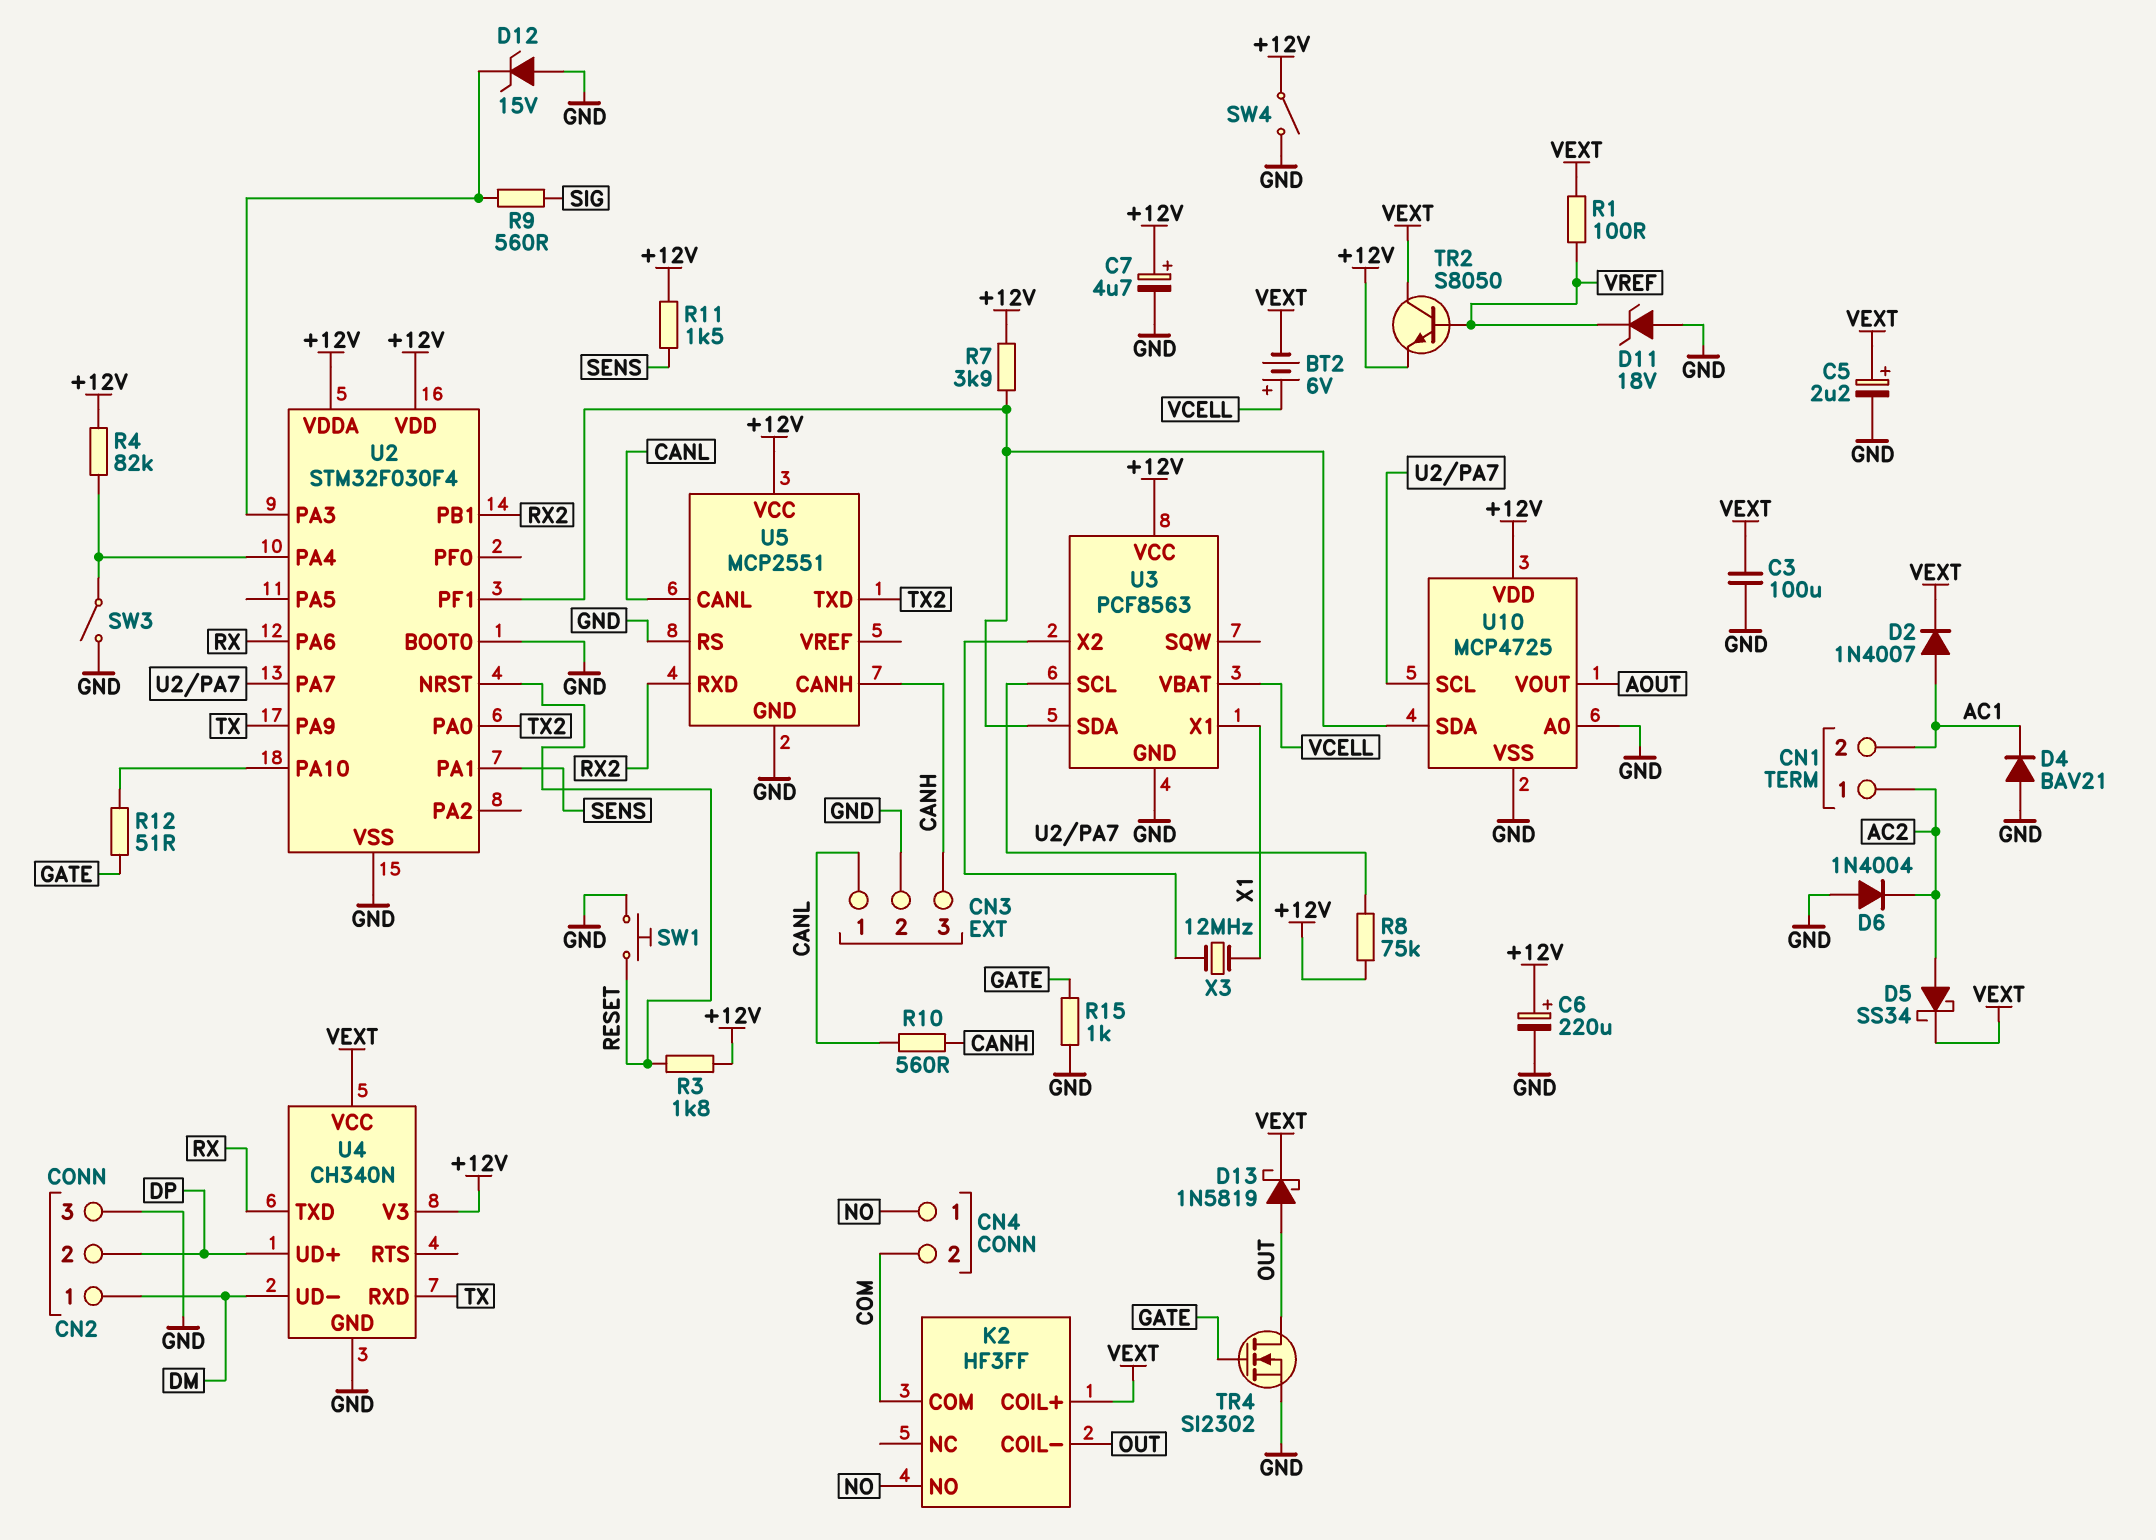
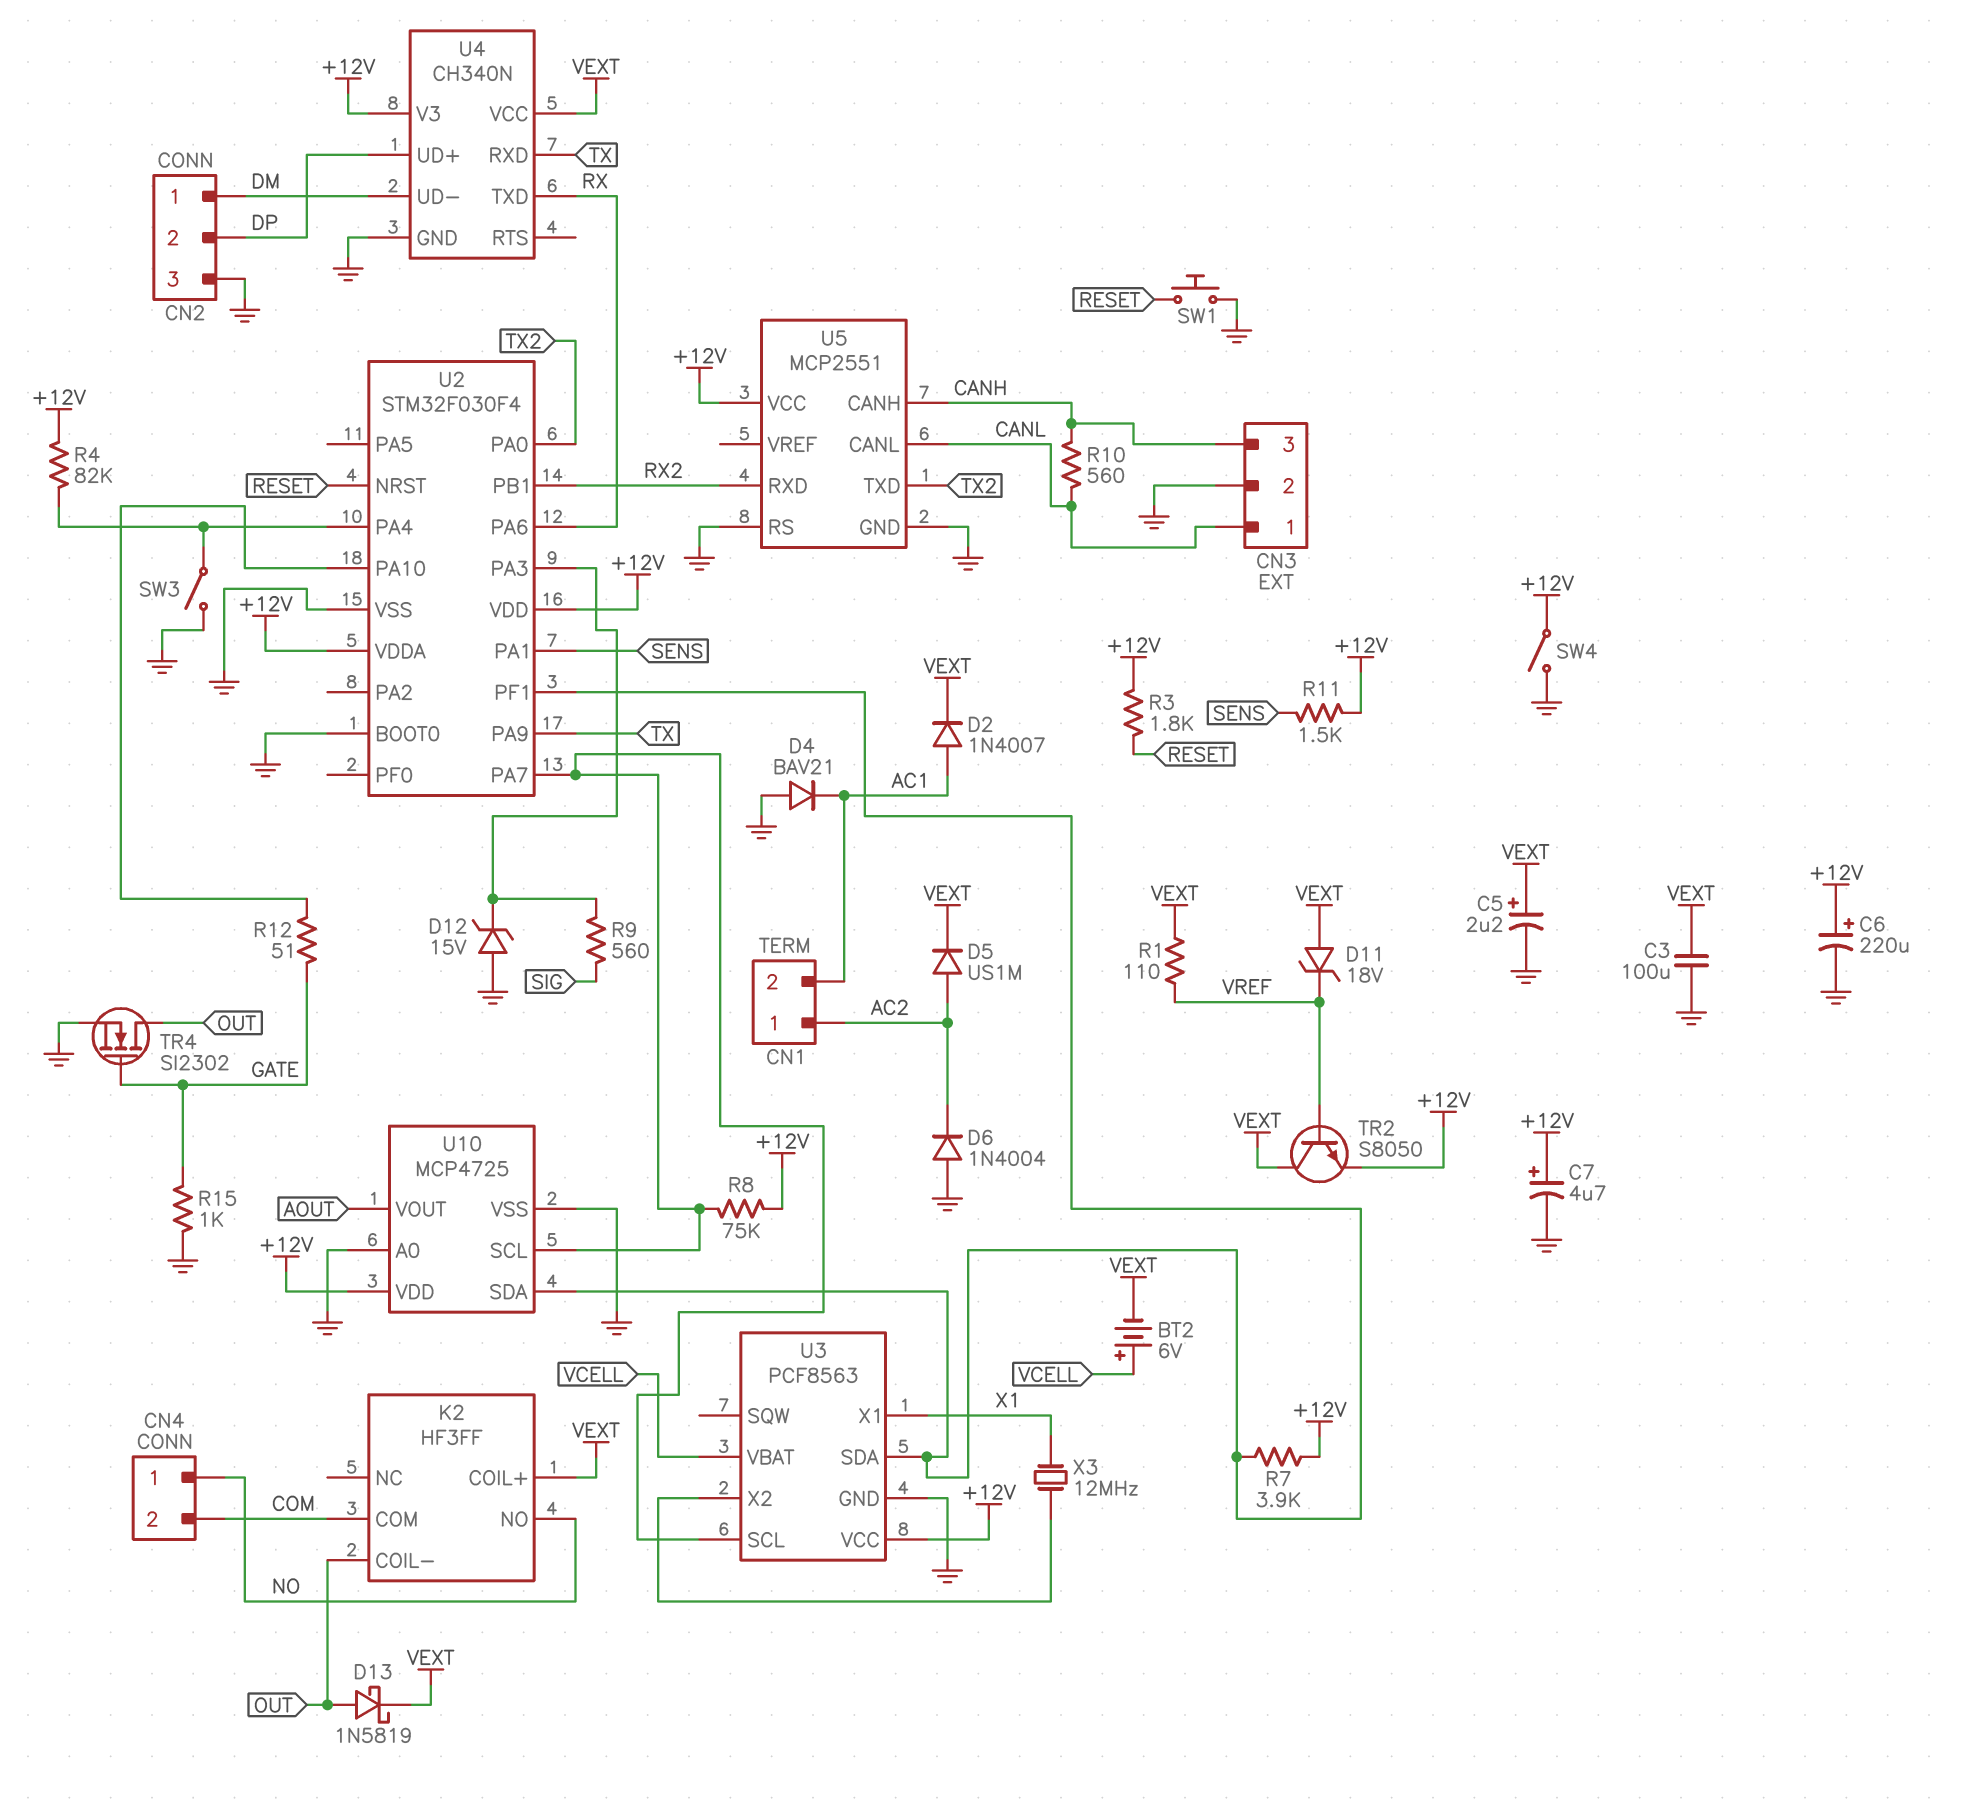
D5: schottky SS34 (A AC2, K VEXT) -> diode US1M (A AC2, K VEXT)
D11: zener 18V (A GND, K VREF) -> zener 18V (A VEXT, K VREF)
R1: 100 (VEXT, VREF) -> 110 (VEXT, VREF)

